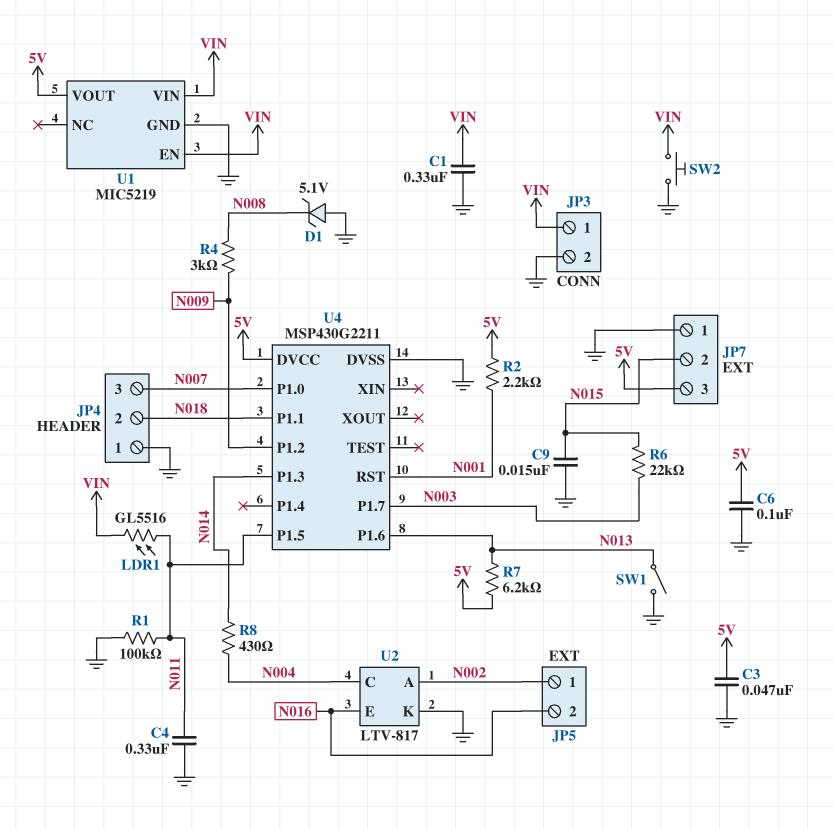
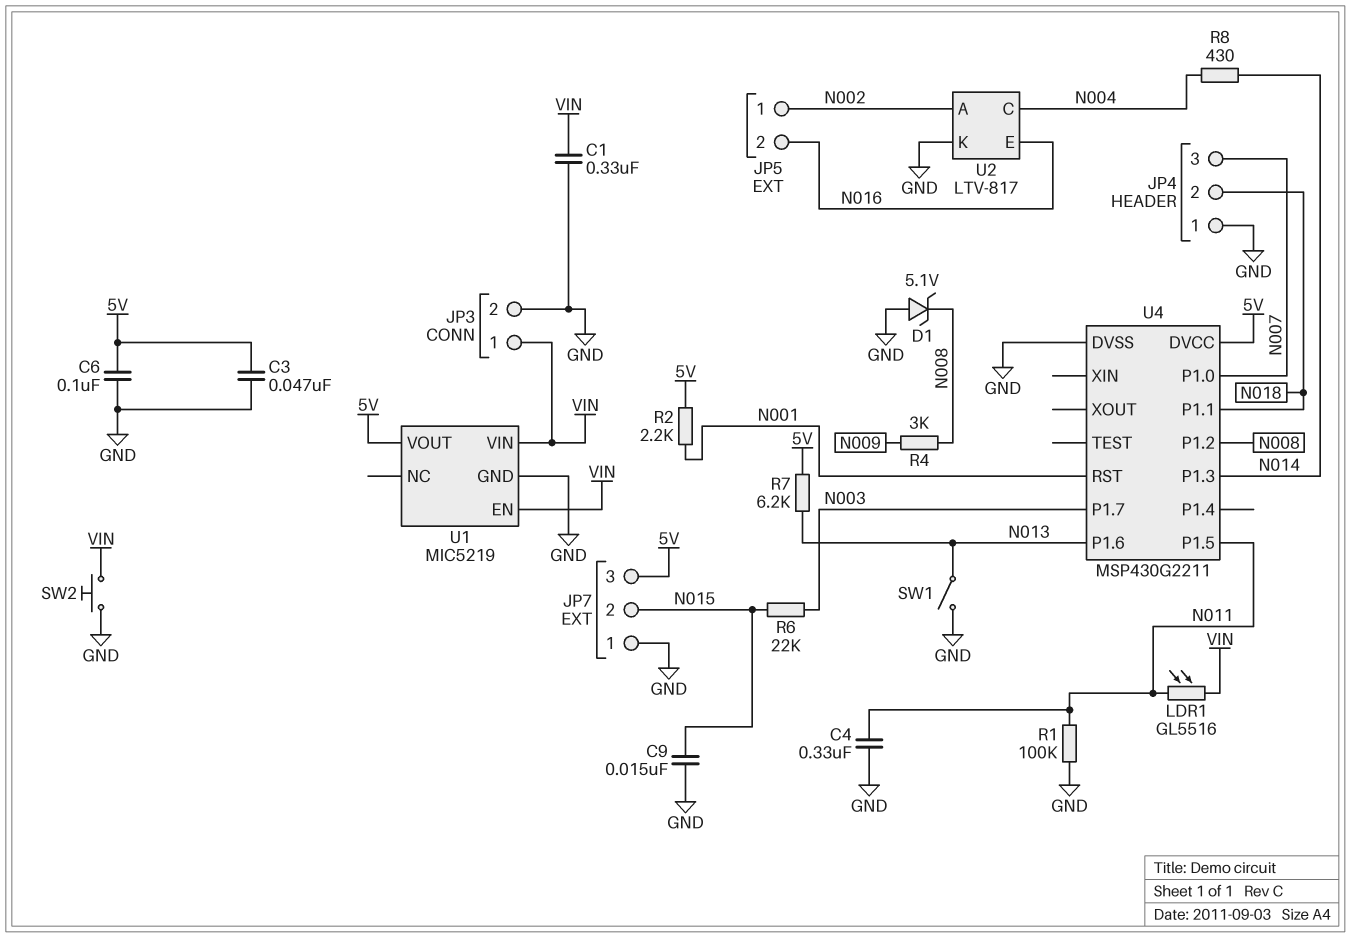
U4 pin P1.2: N009 -> N008

